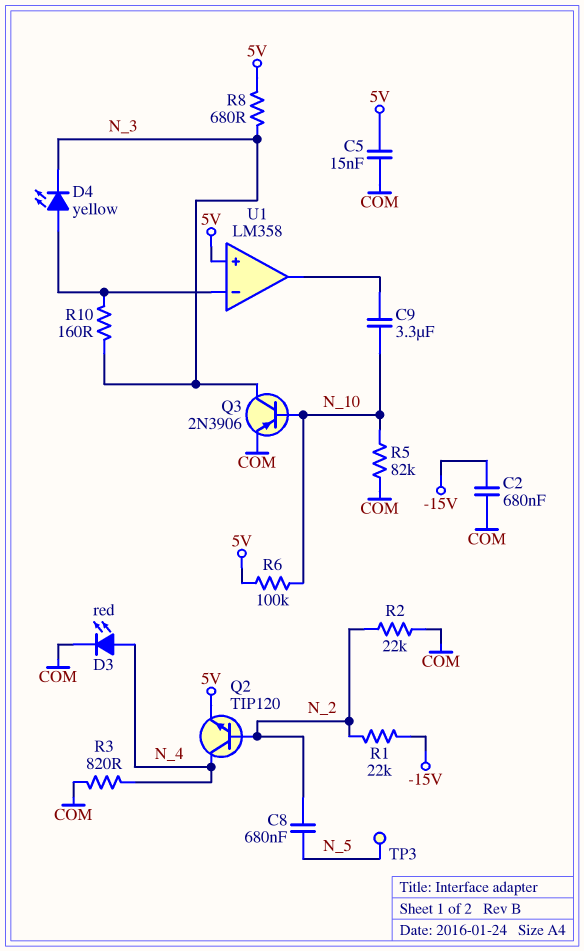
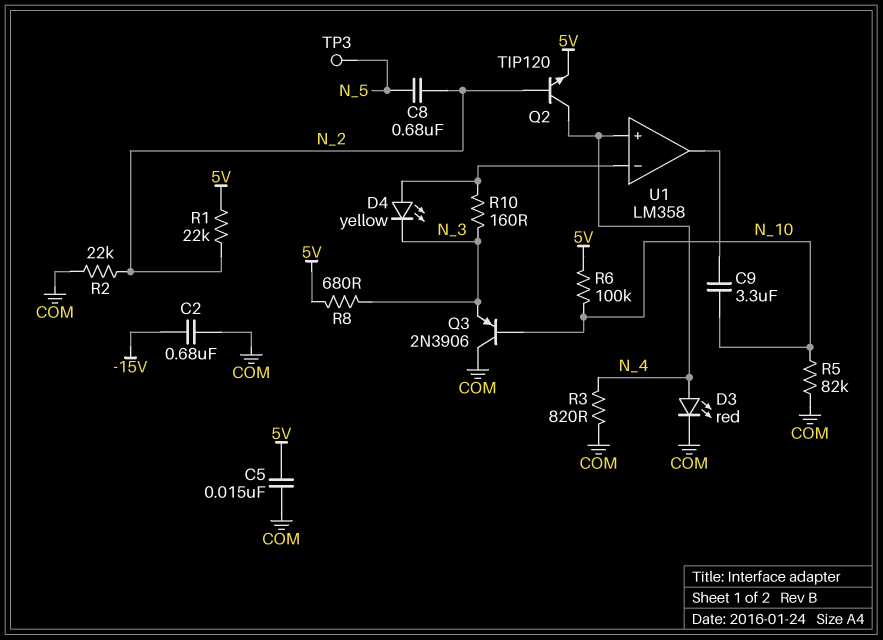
Q3: PNP 2N3906 (B N_10, C N_3, E COM) -> PNP 2N3906 (B N_10, C COM, E N_3)
R1: 22k (-15V, N_2) -> 22k (5V, N_2)
U1 pin in+: 5V -> N_4

